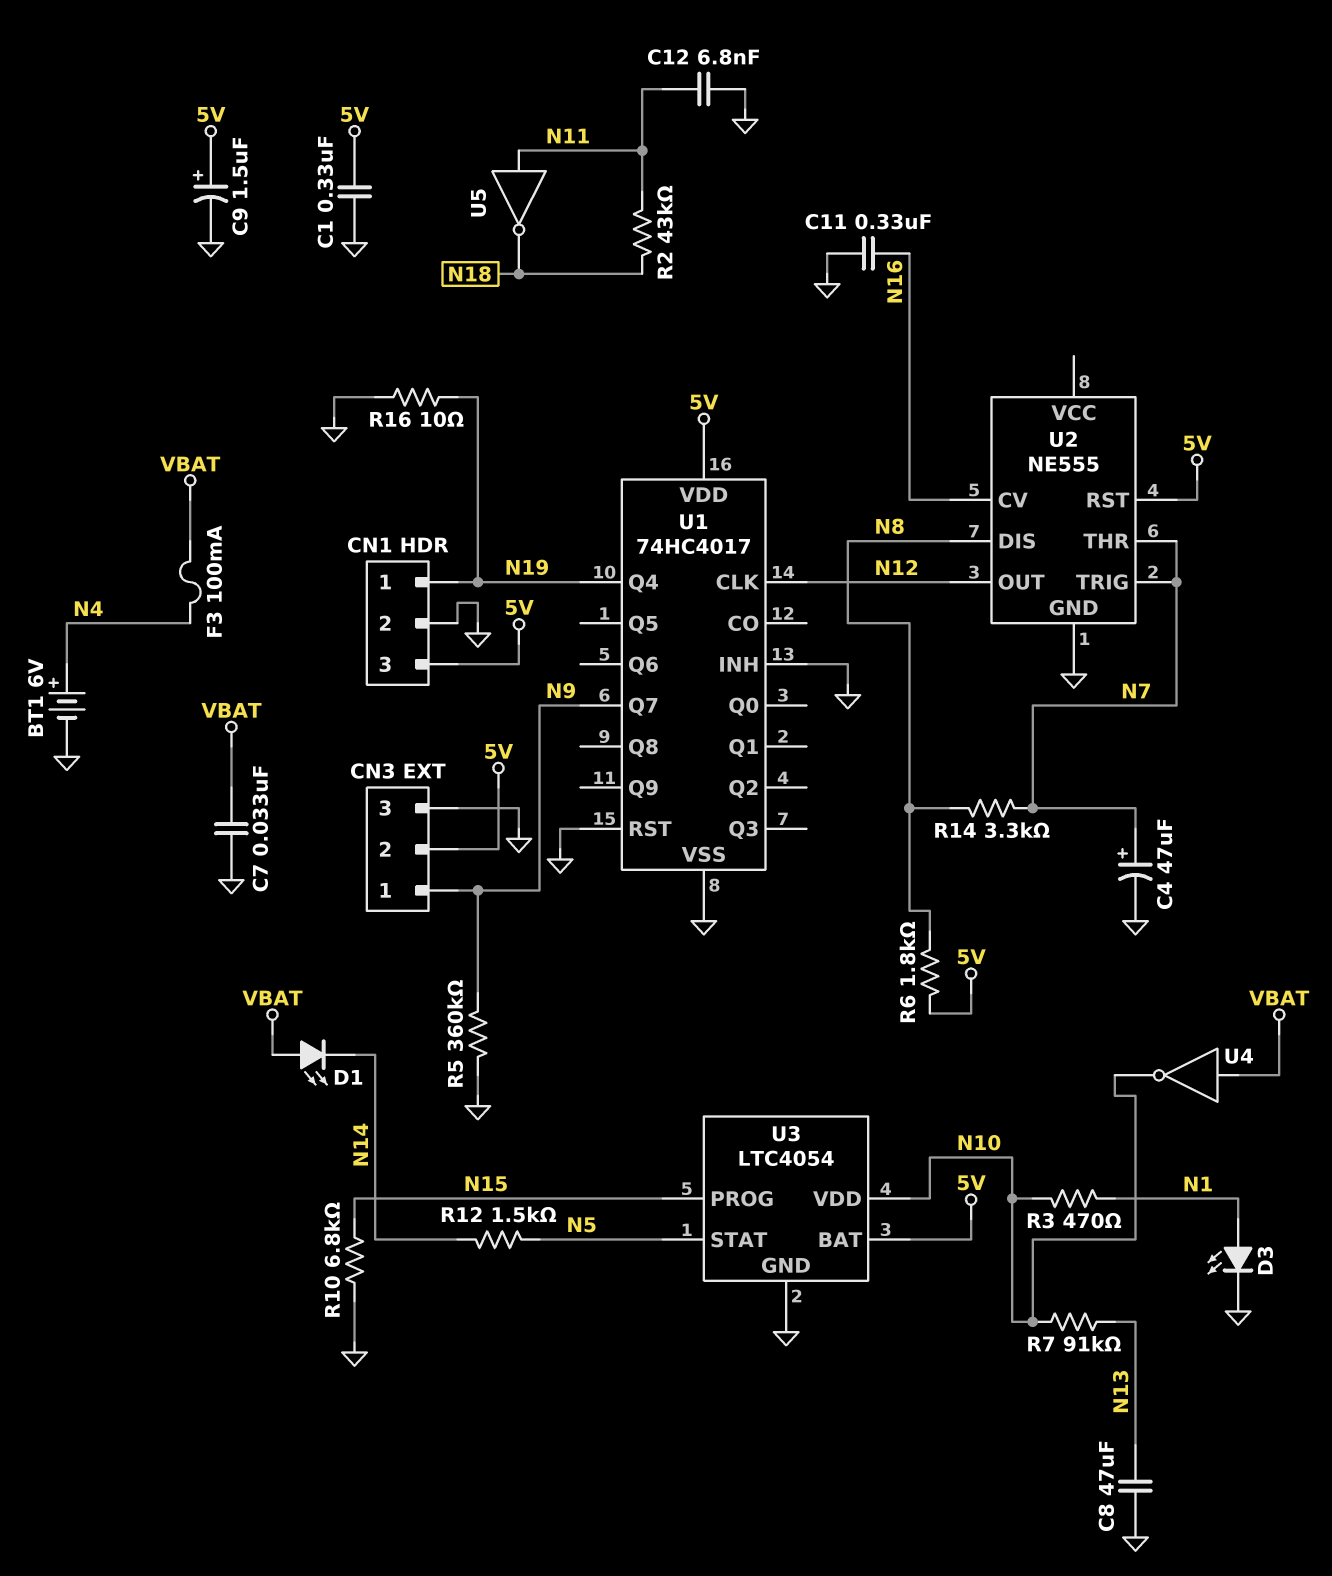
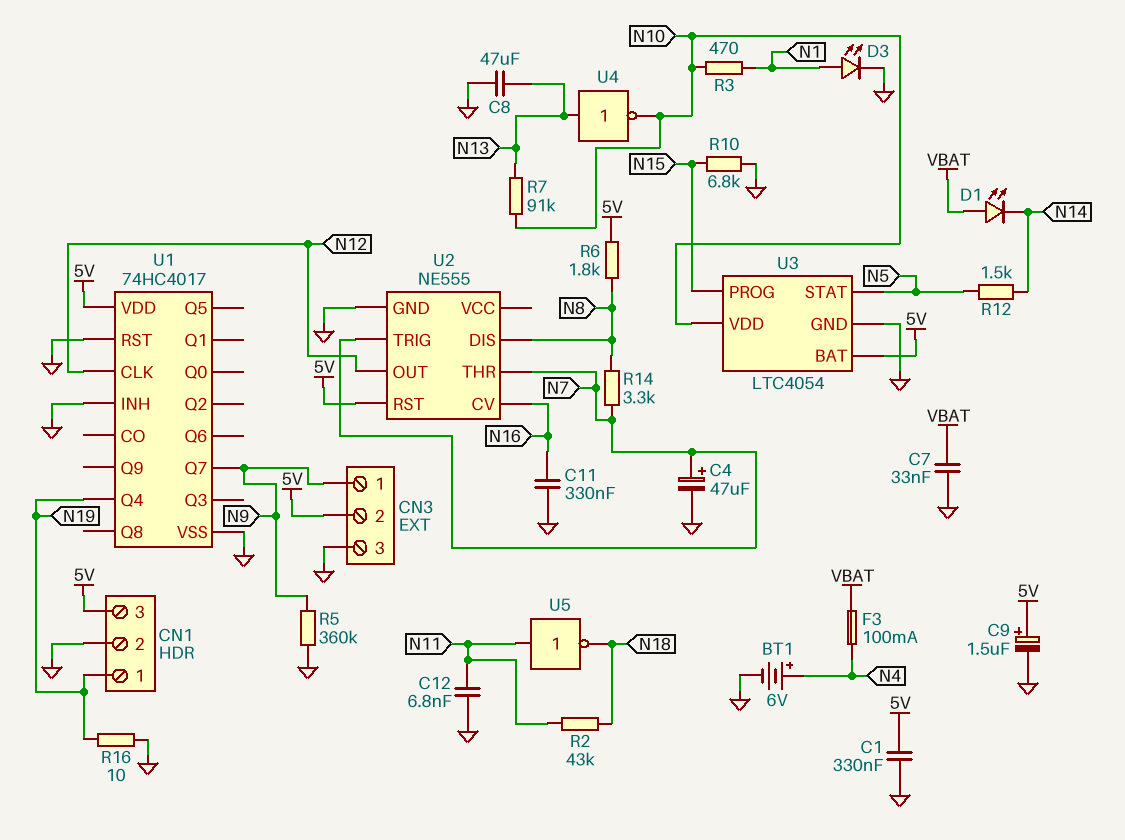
U4: NOT (in VBAT, out N10) -> NOT (in N13, out N10)

